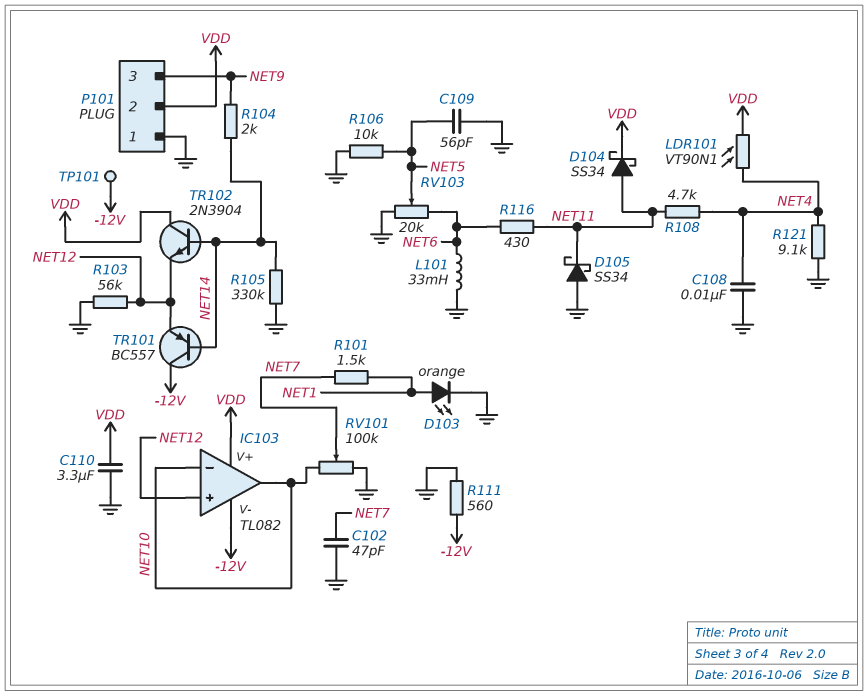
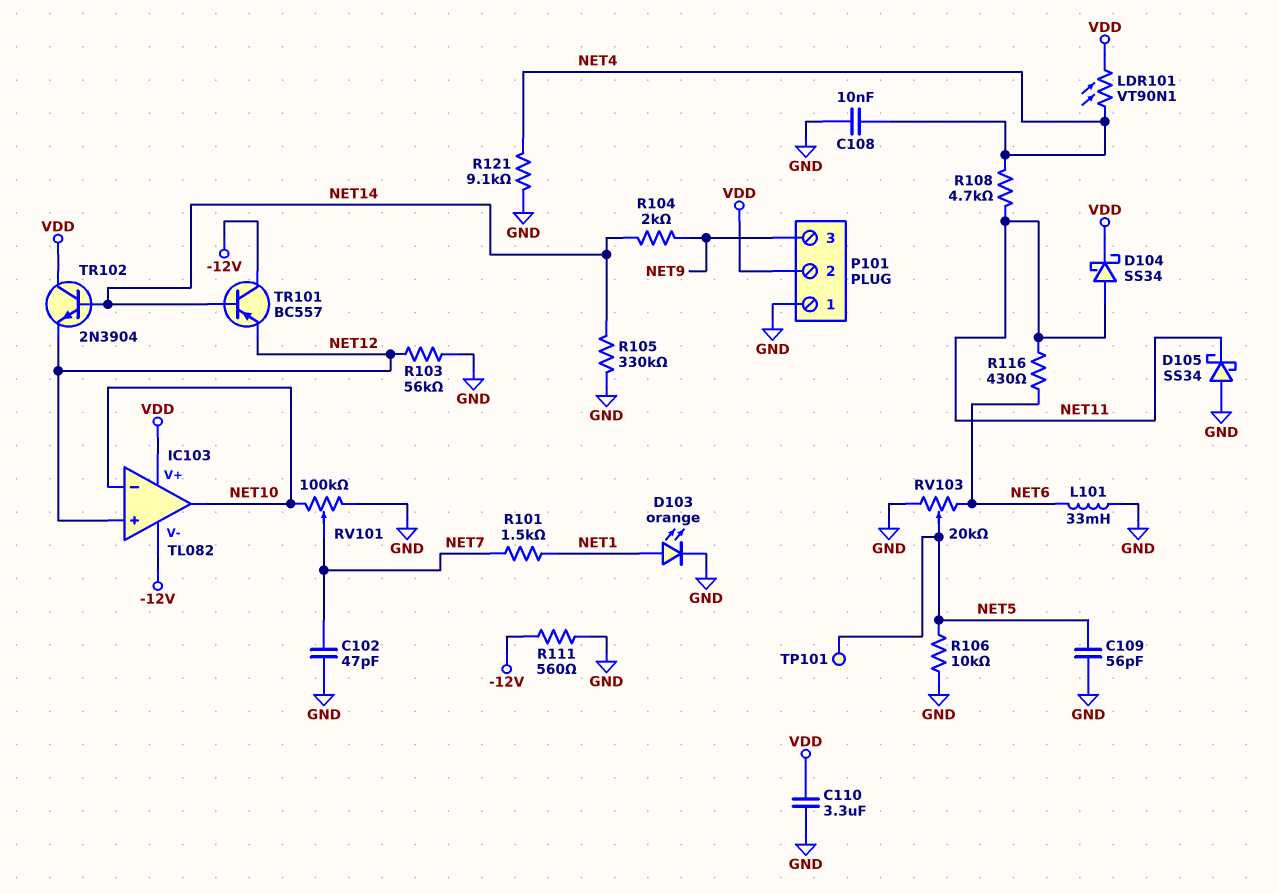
TP101: test point (-12V) -> test point (NET5)

